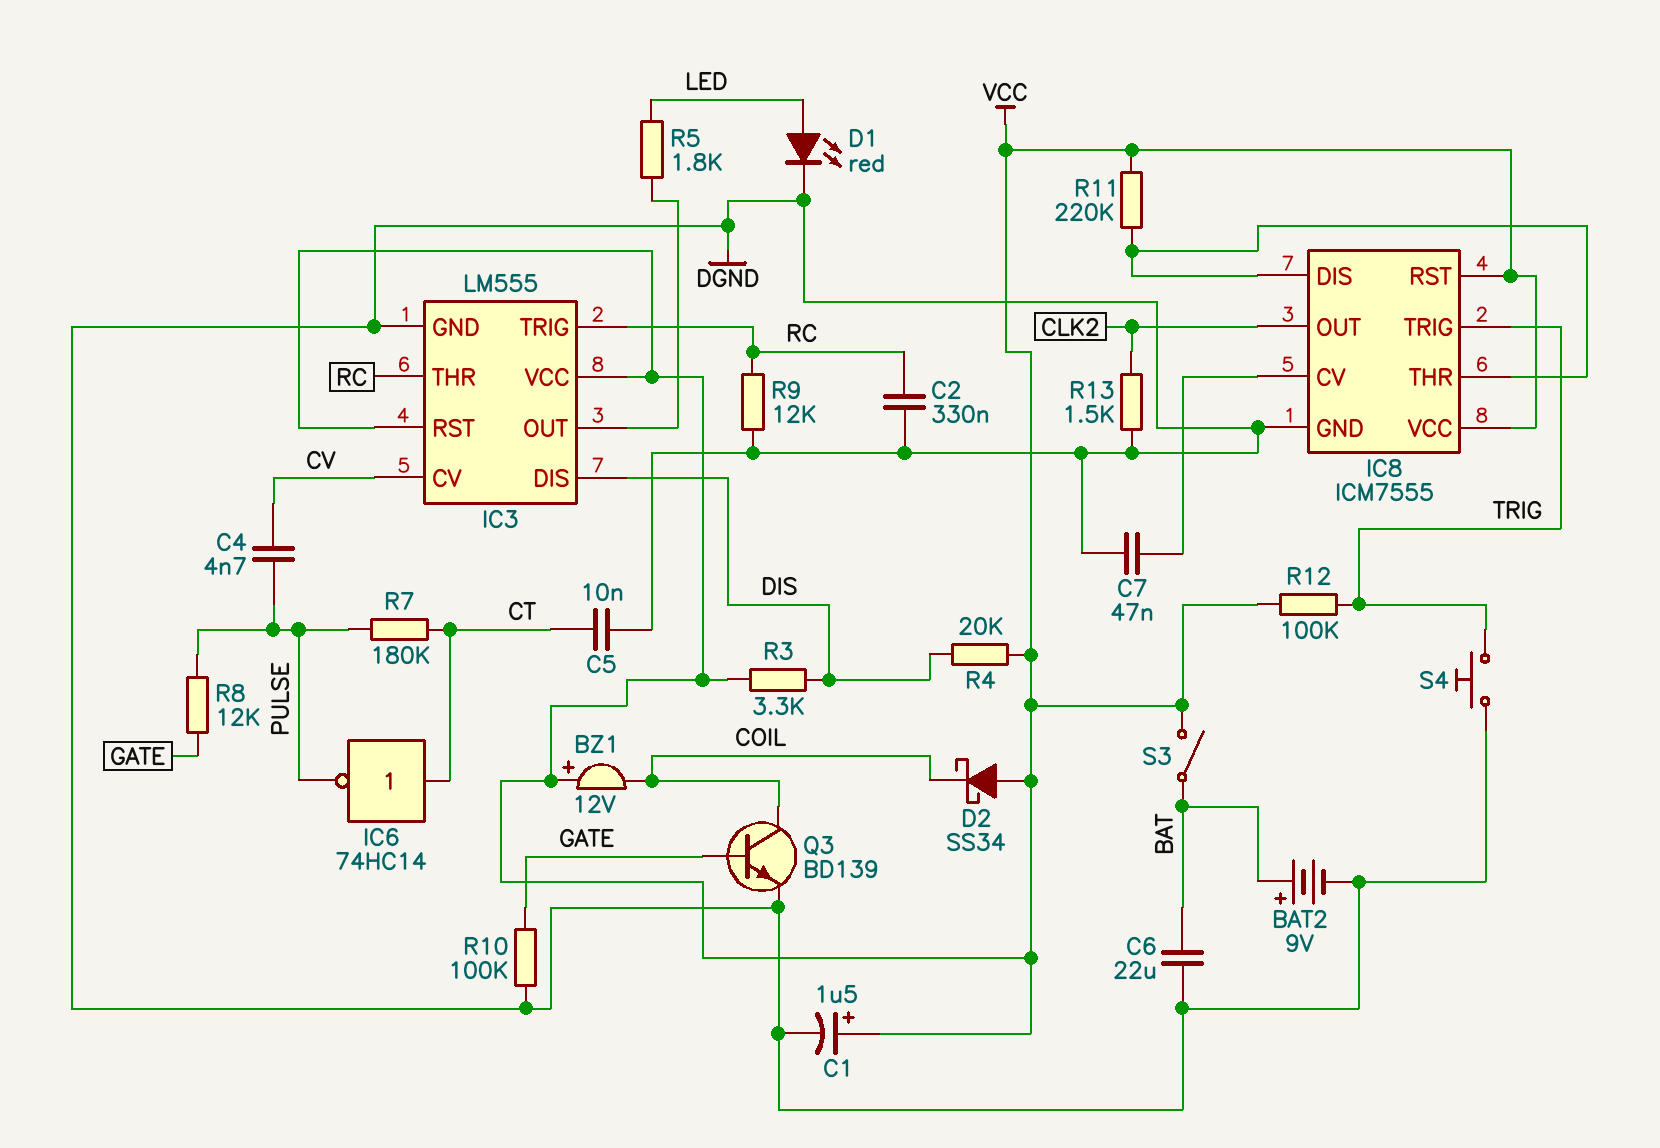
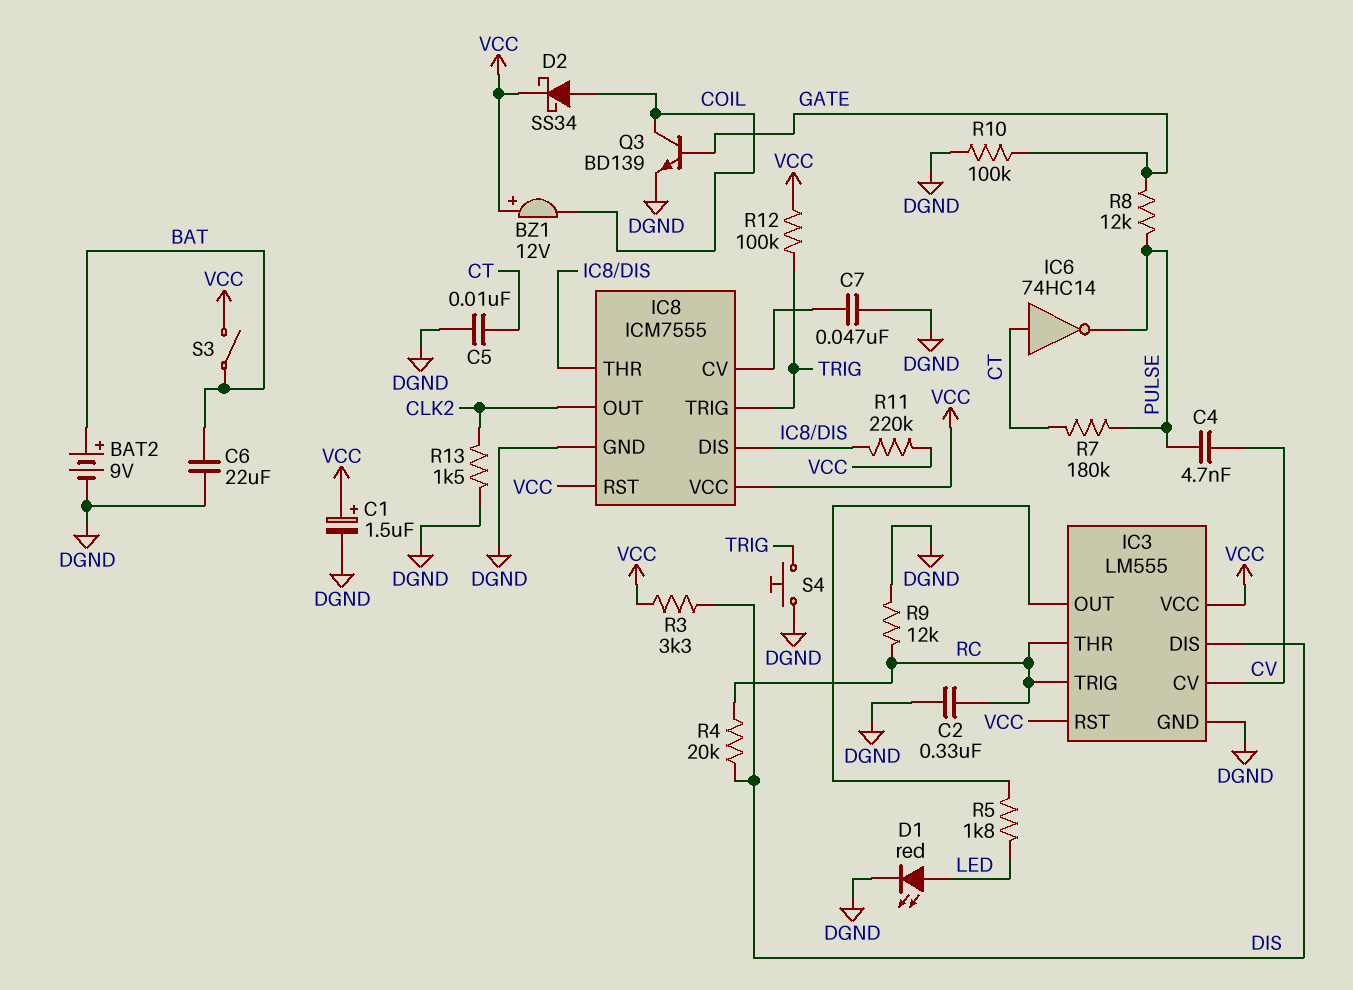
D2: schottky SS34 (A VCC, K COIL) -> schottky SS34 (A COIL, K VCC)
R4: 20k (DIS, VCC) -> 20k (DIS, RC)

